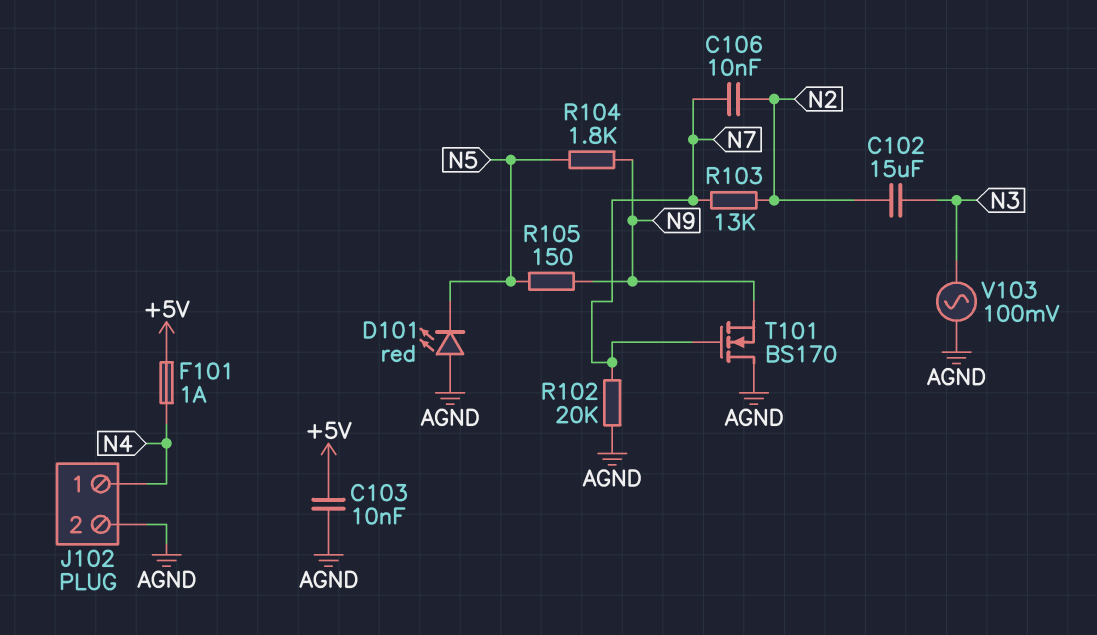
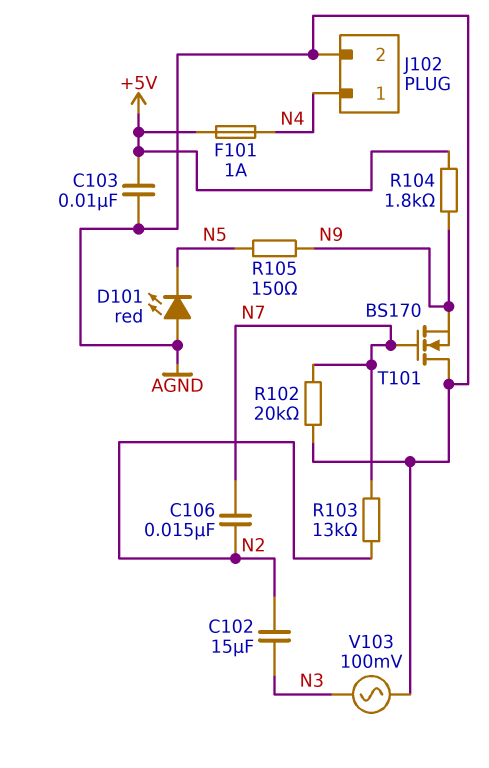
C106: 10nF (N2, N7) -> 15nF (N2, N7)
R104: 1.8k (N5, N9) -> 1.8k (+5V, N9)

